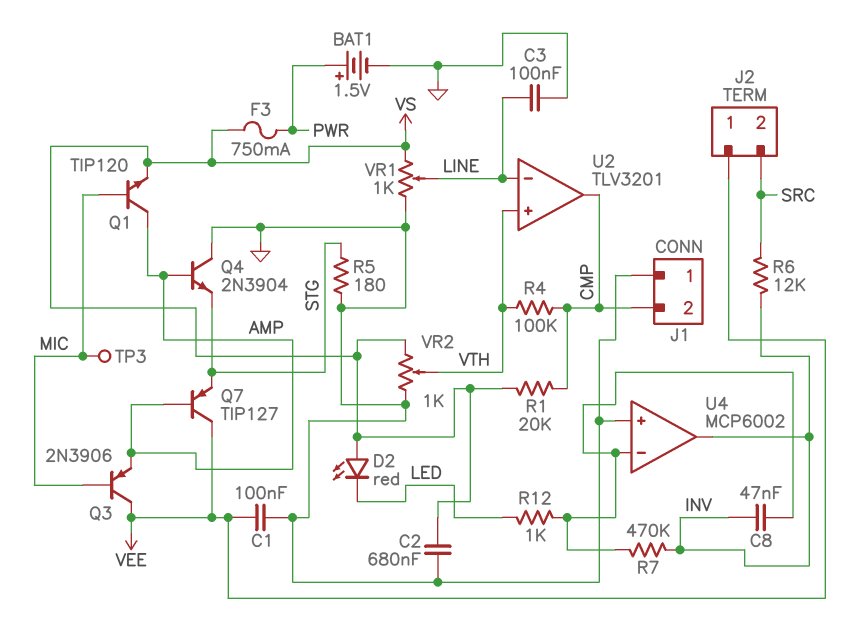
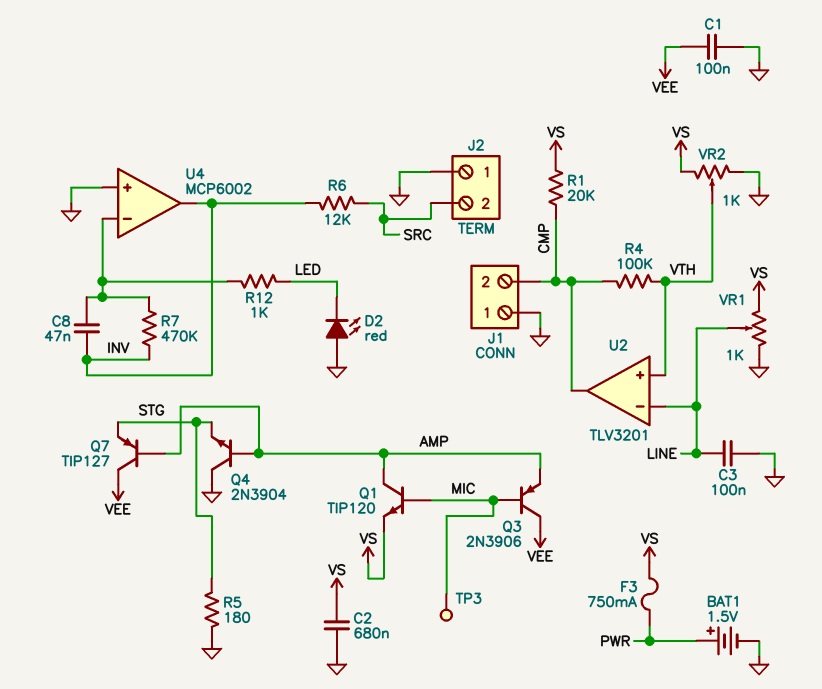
D2: LED red (A VS, K LED) -> LED red (A GND, K LED)
J2 pin 1: VEE -> GND

